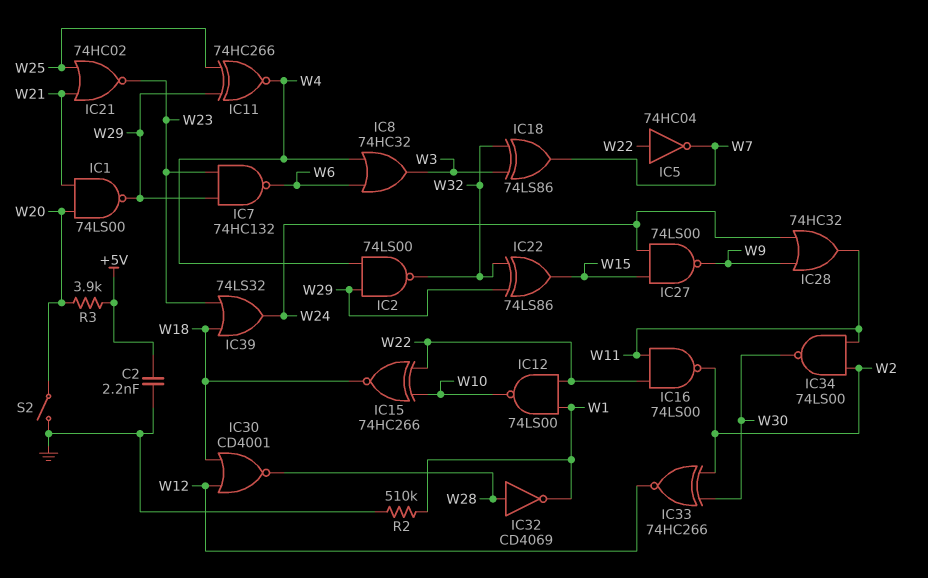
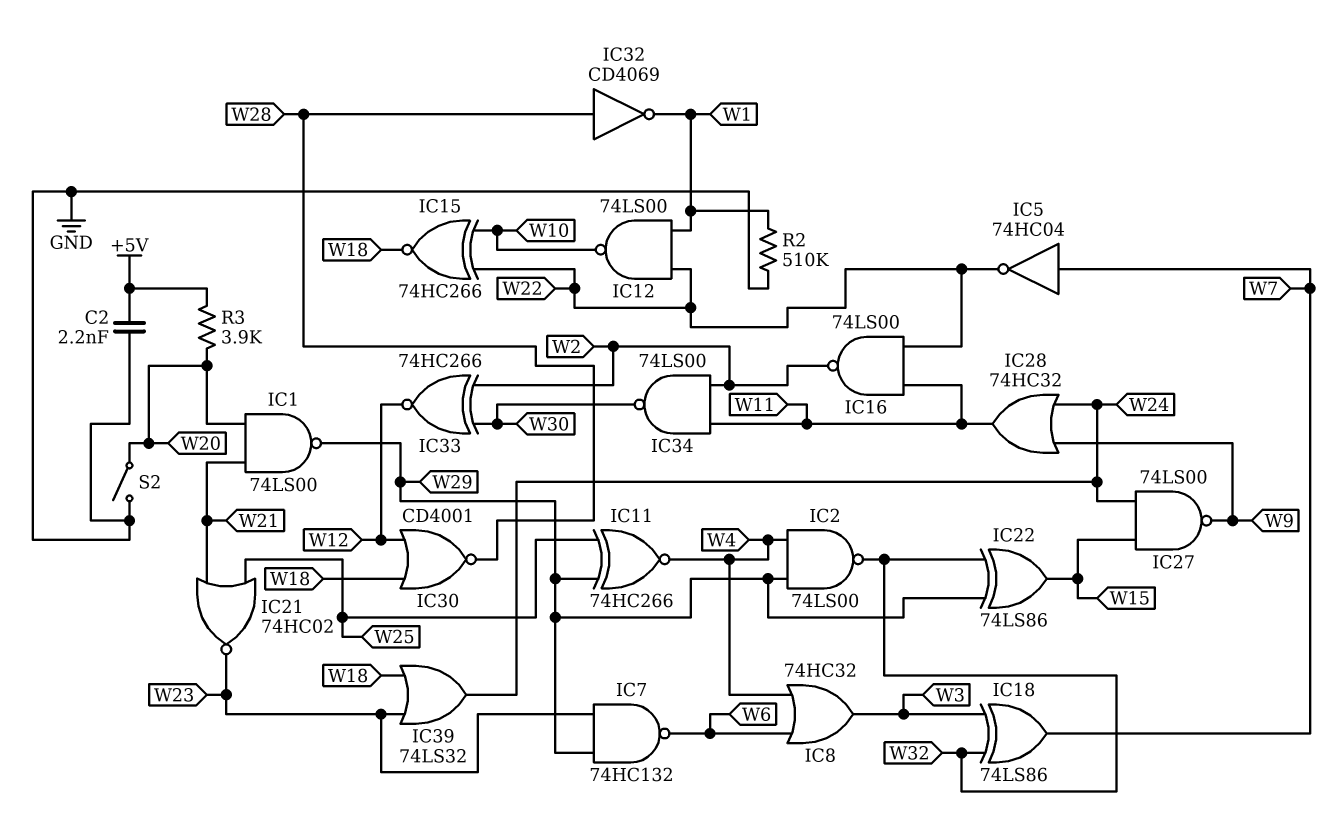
IC5: NOT 74HC04 (in W22, out W7) -> NOT 74HC04 (in W7, out W22)

